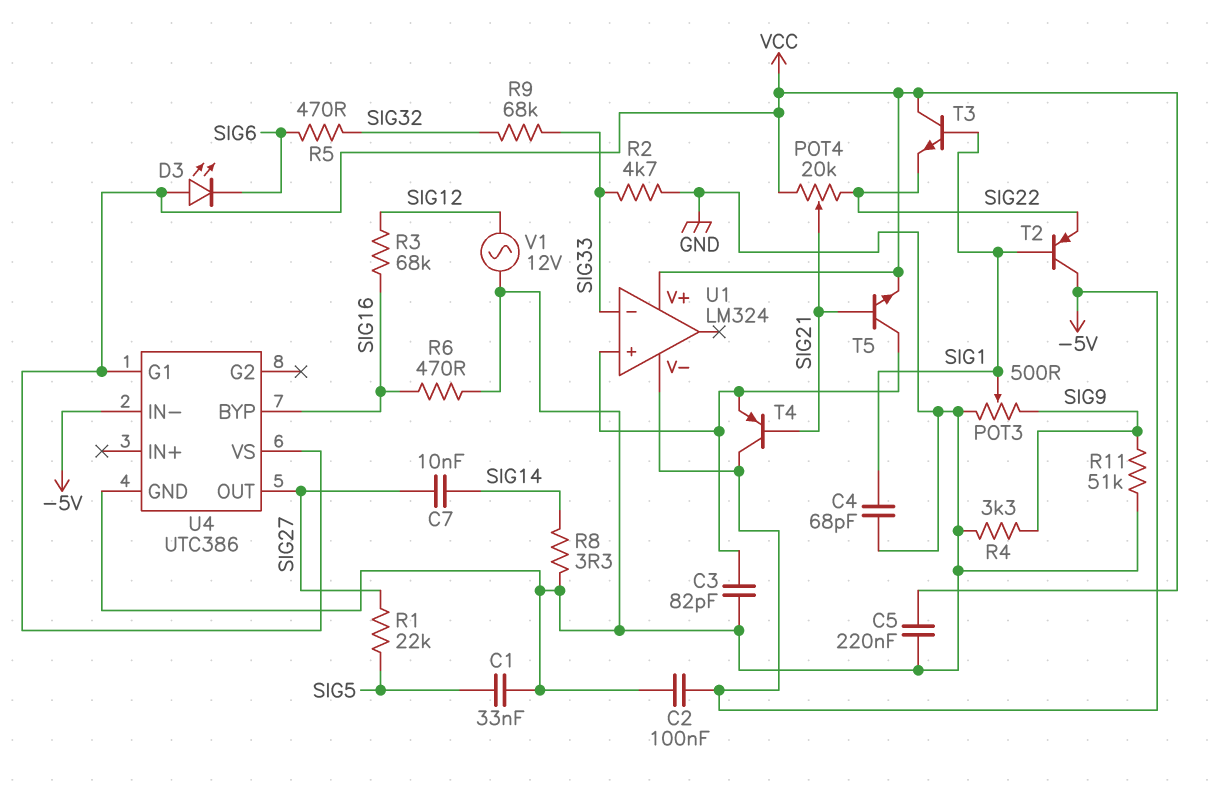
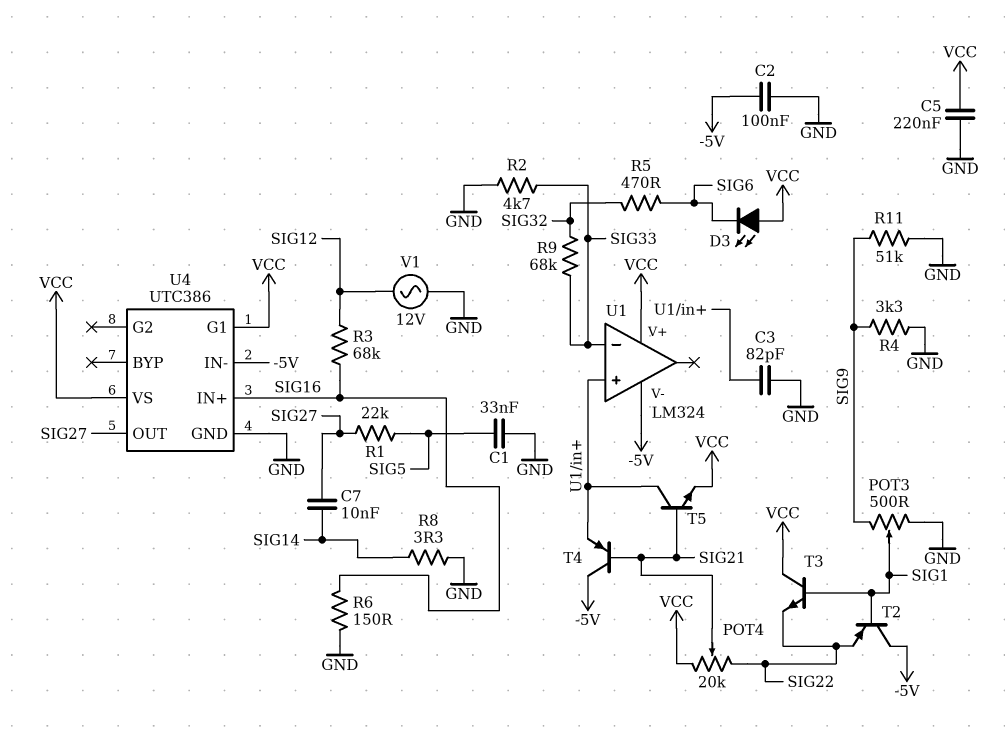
C4: 68pF (GND, SIG1) -> none
R6: 470 (GND, SIG16) -> 150 (GND, SIG16)
U4 pin BYP: SIG16 -> none
U4 pin IN+: none -> SIG16

